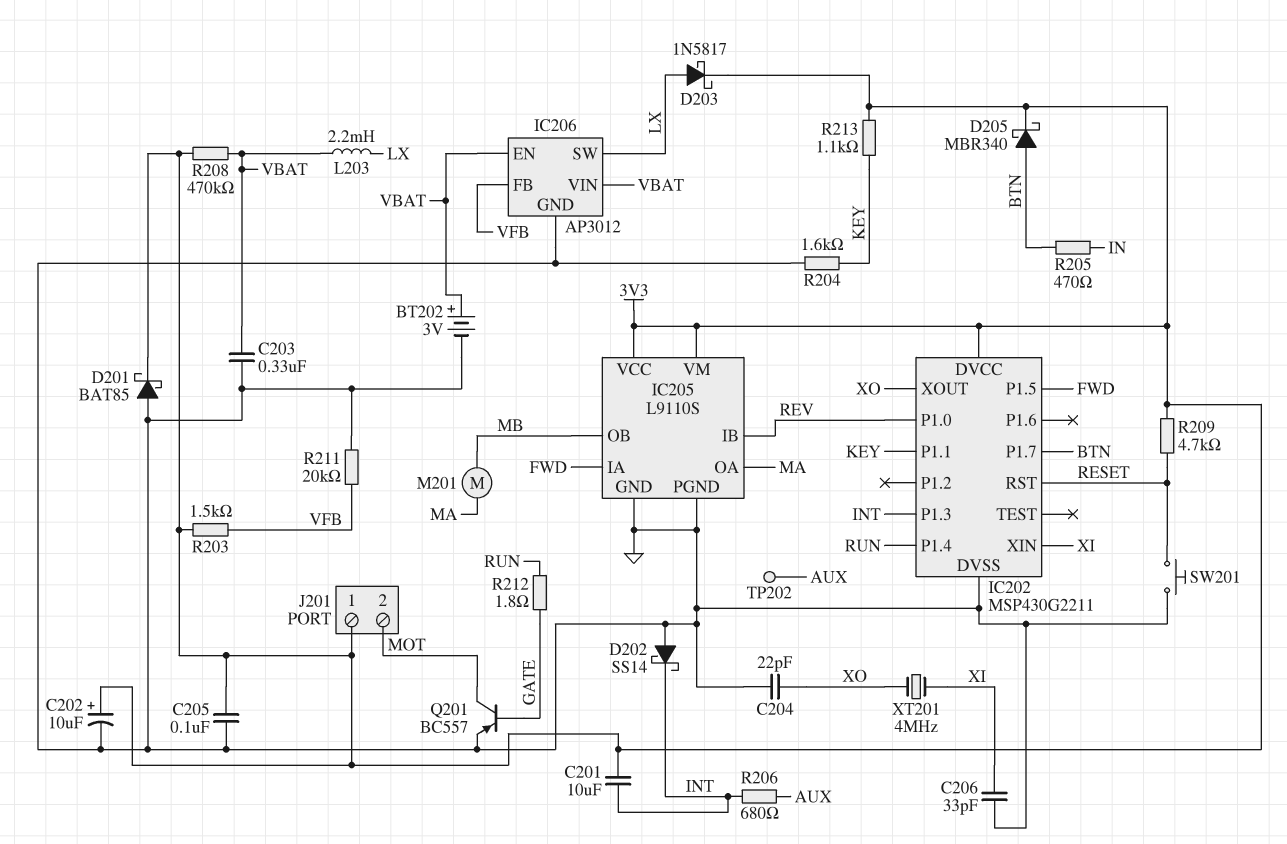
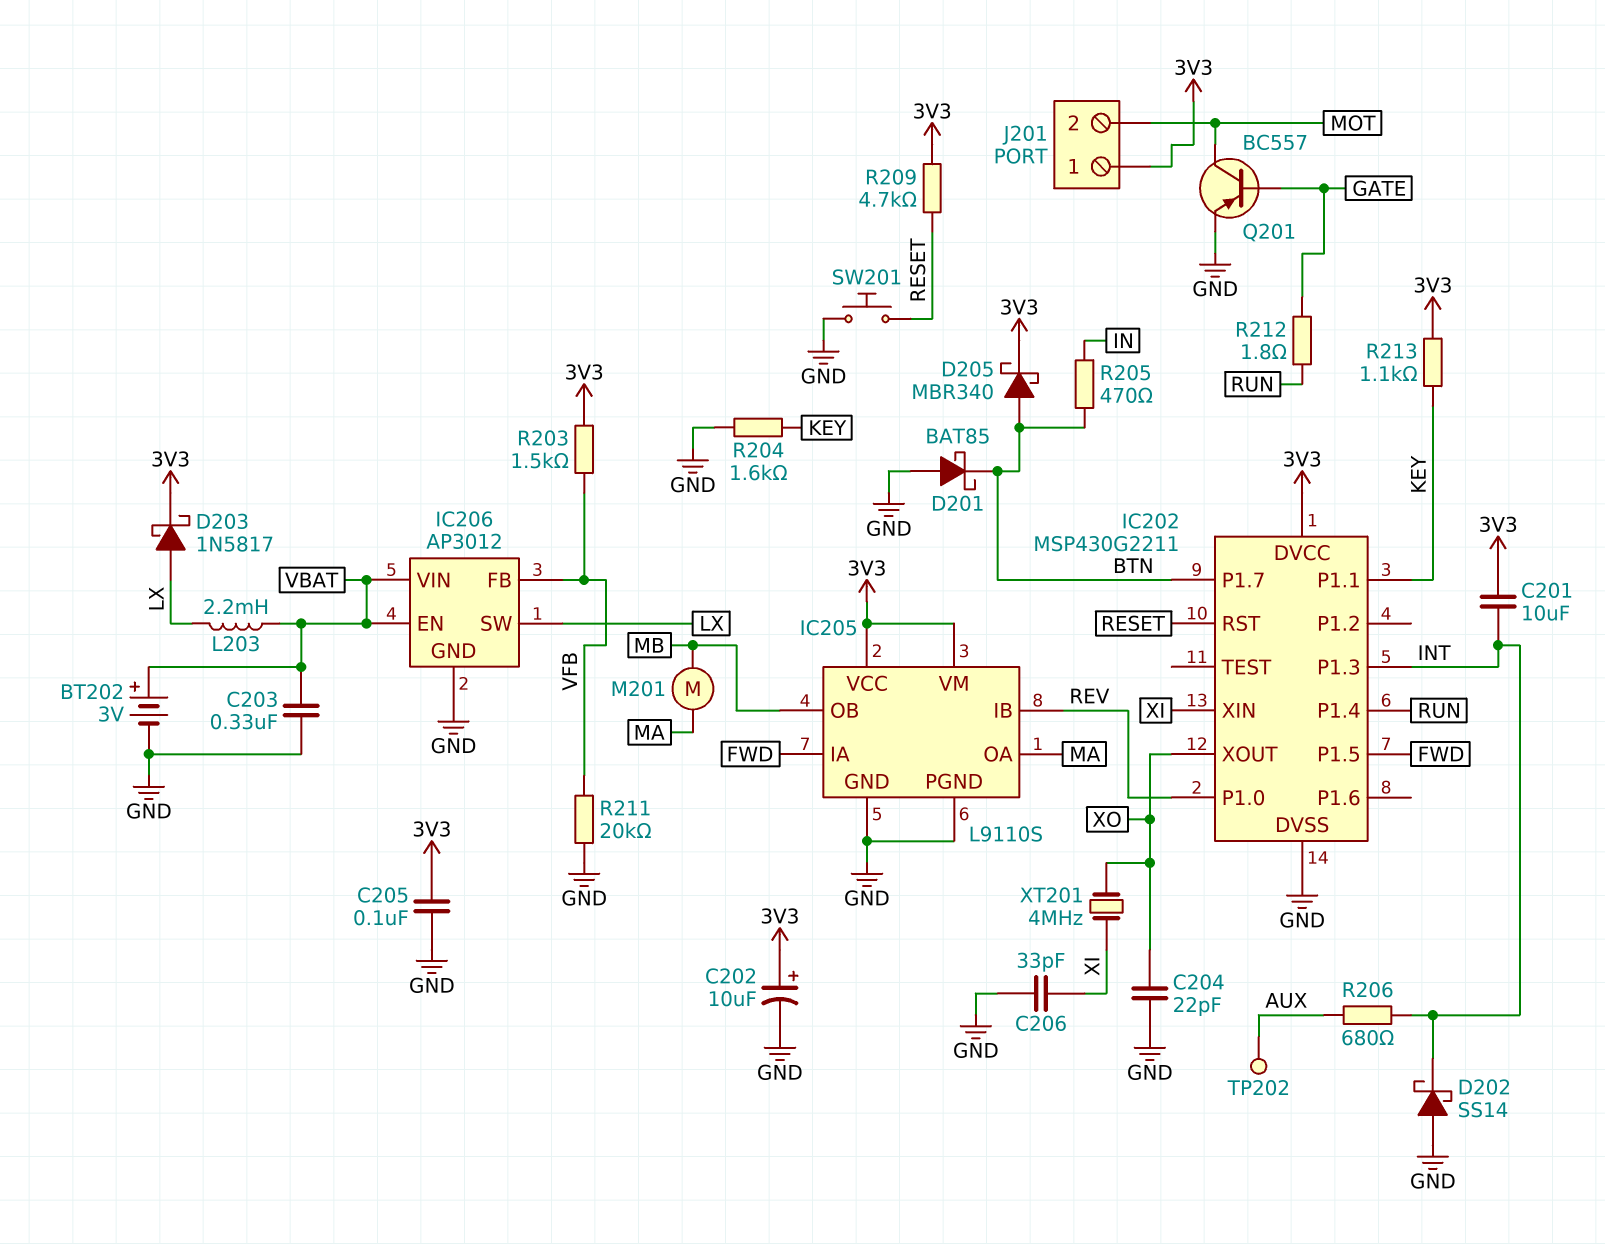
D201: schottky BAT85 (A GND, K 3V3) -> schottky BAT85 (A GND, K BTN)
R208: 470k (3V3, VBAT) -> none

